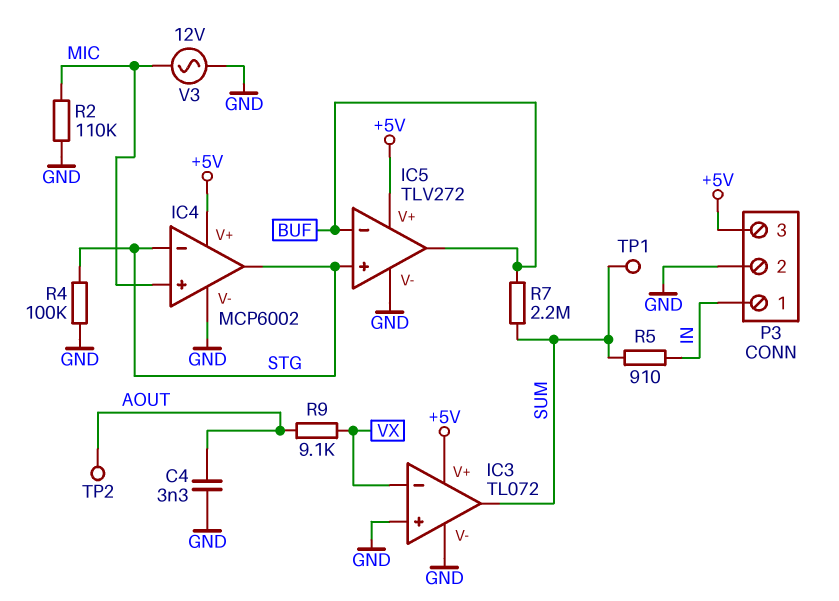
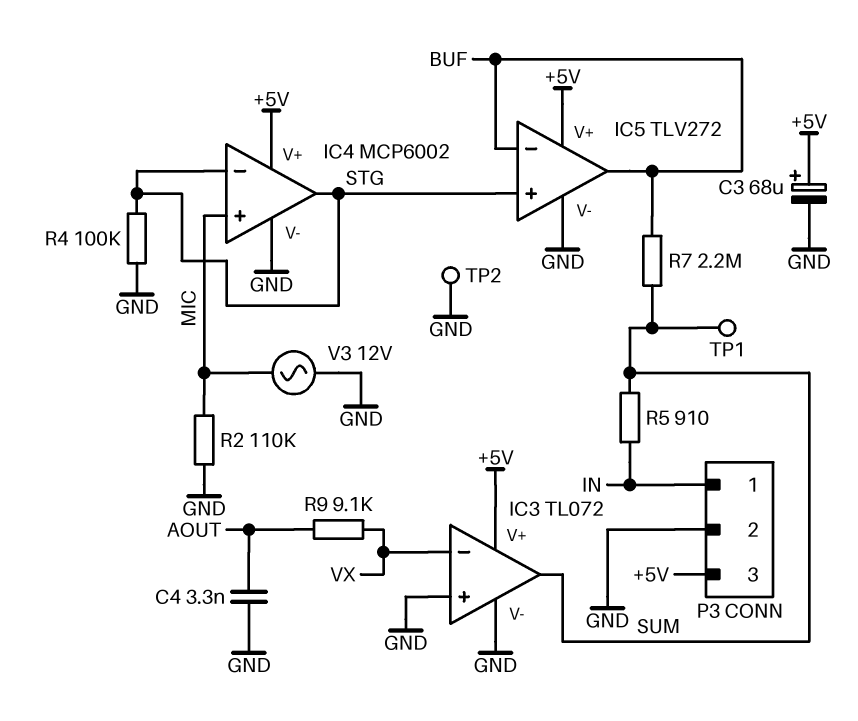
C3: none -> 68uF (plus +5V, minus GND)
TP2: test point (AOUT) -> test point (GND)

